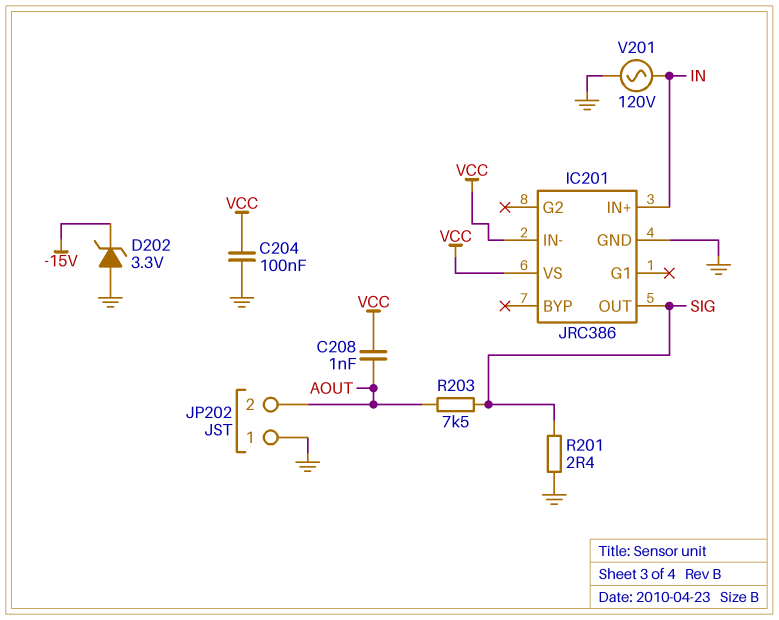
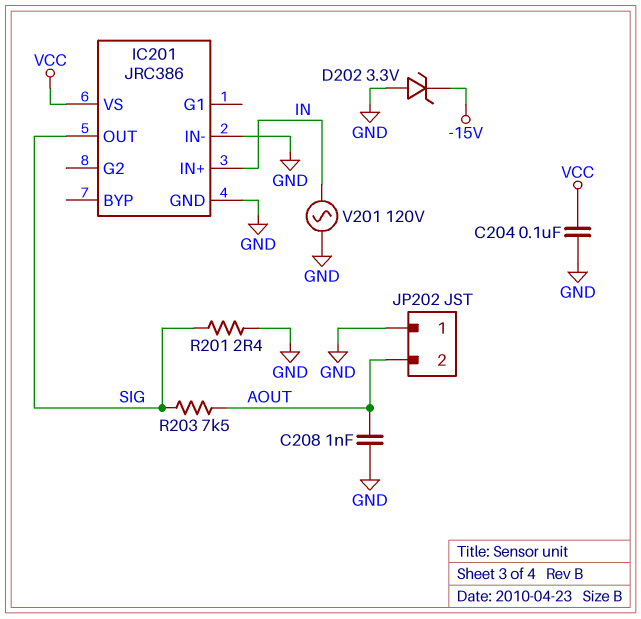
C208: 1nF (AOUT, VCC) -> 1nF (AOUT, GND)
IC201 pin IN-: VCC -> GND

